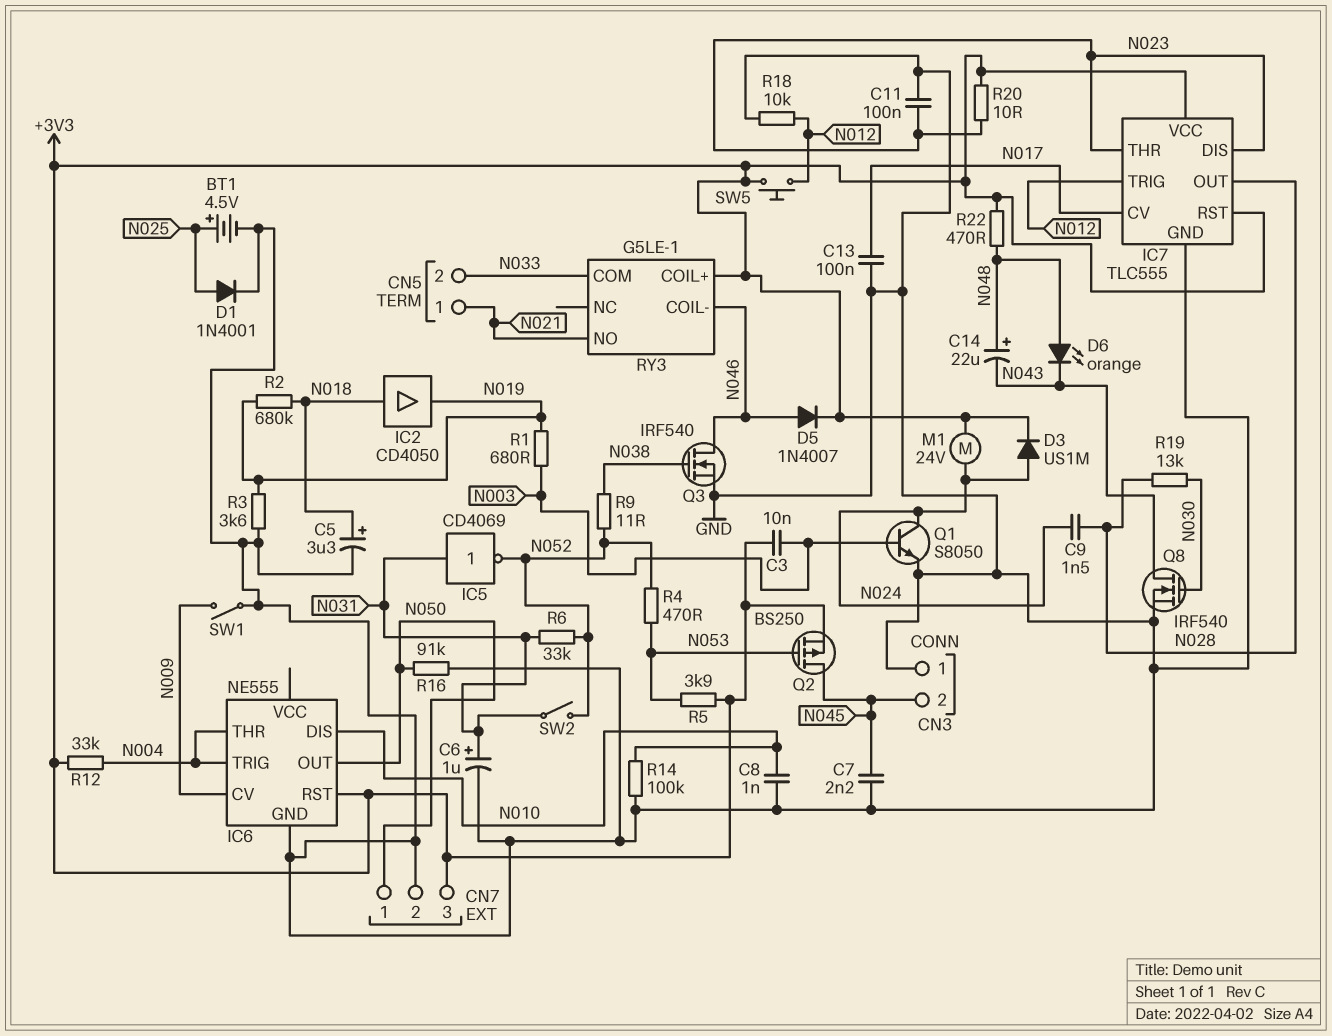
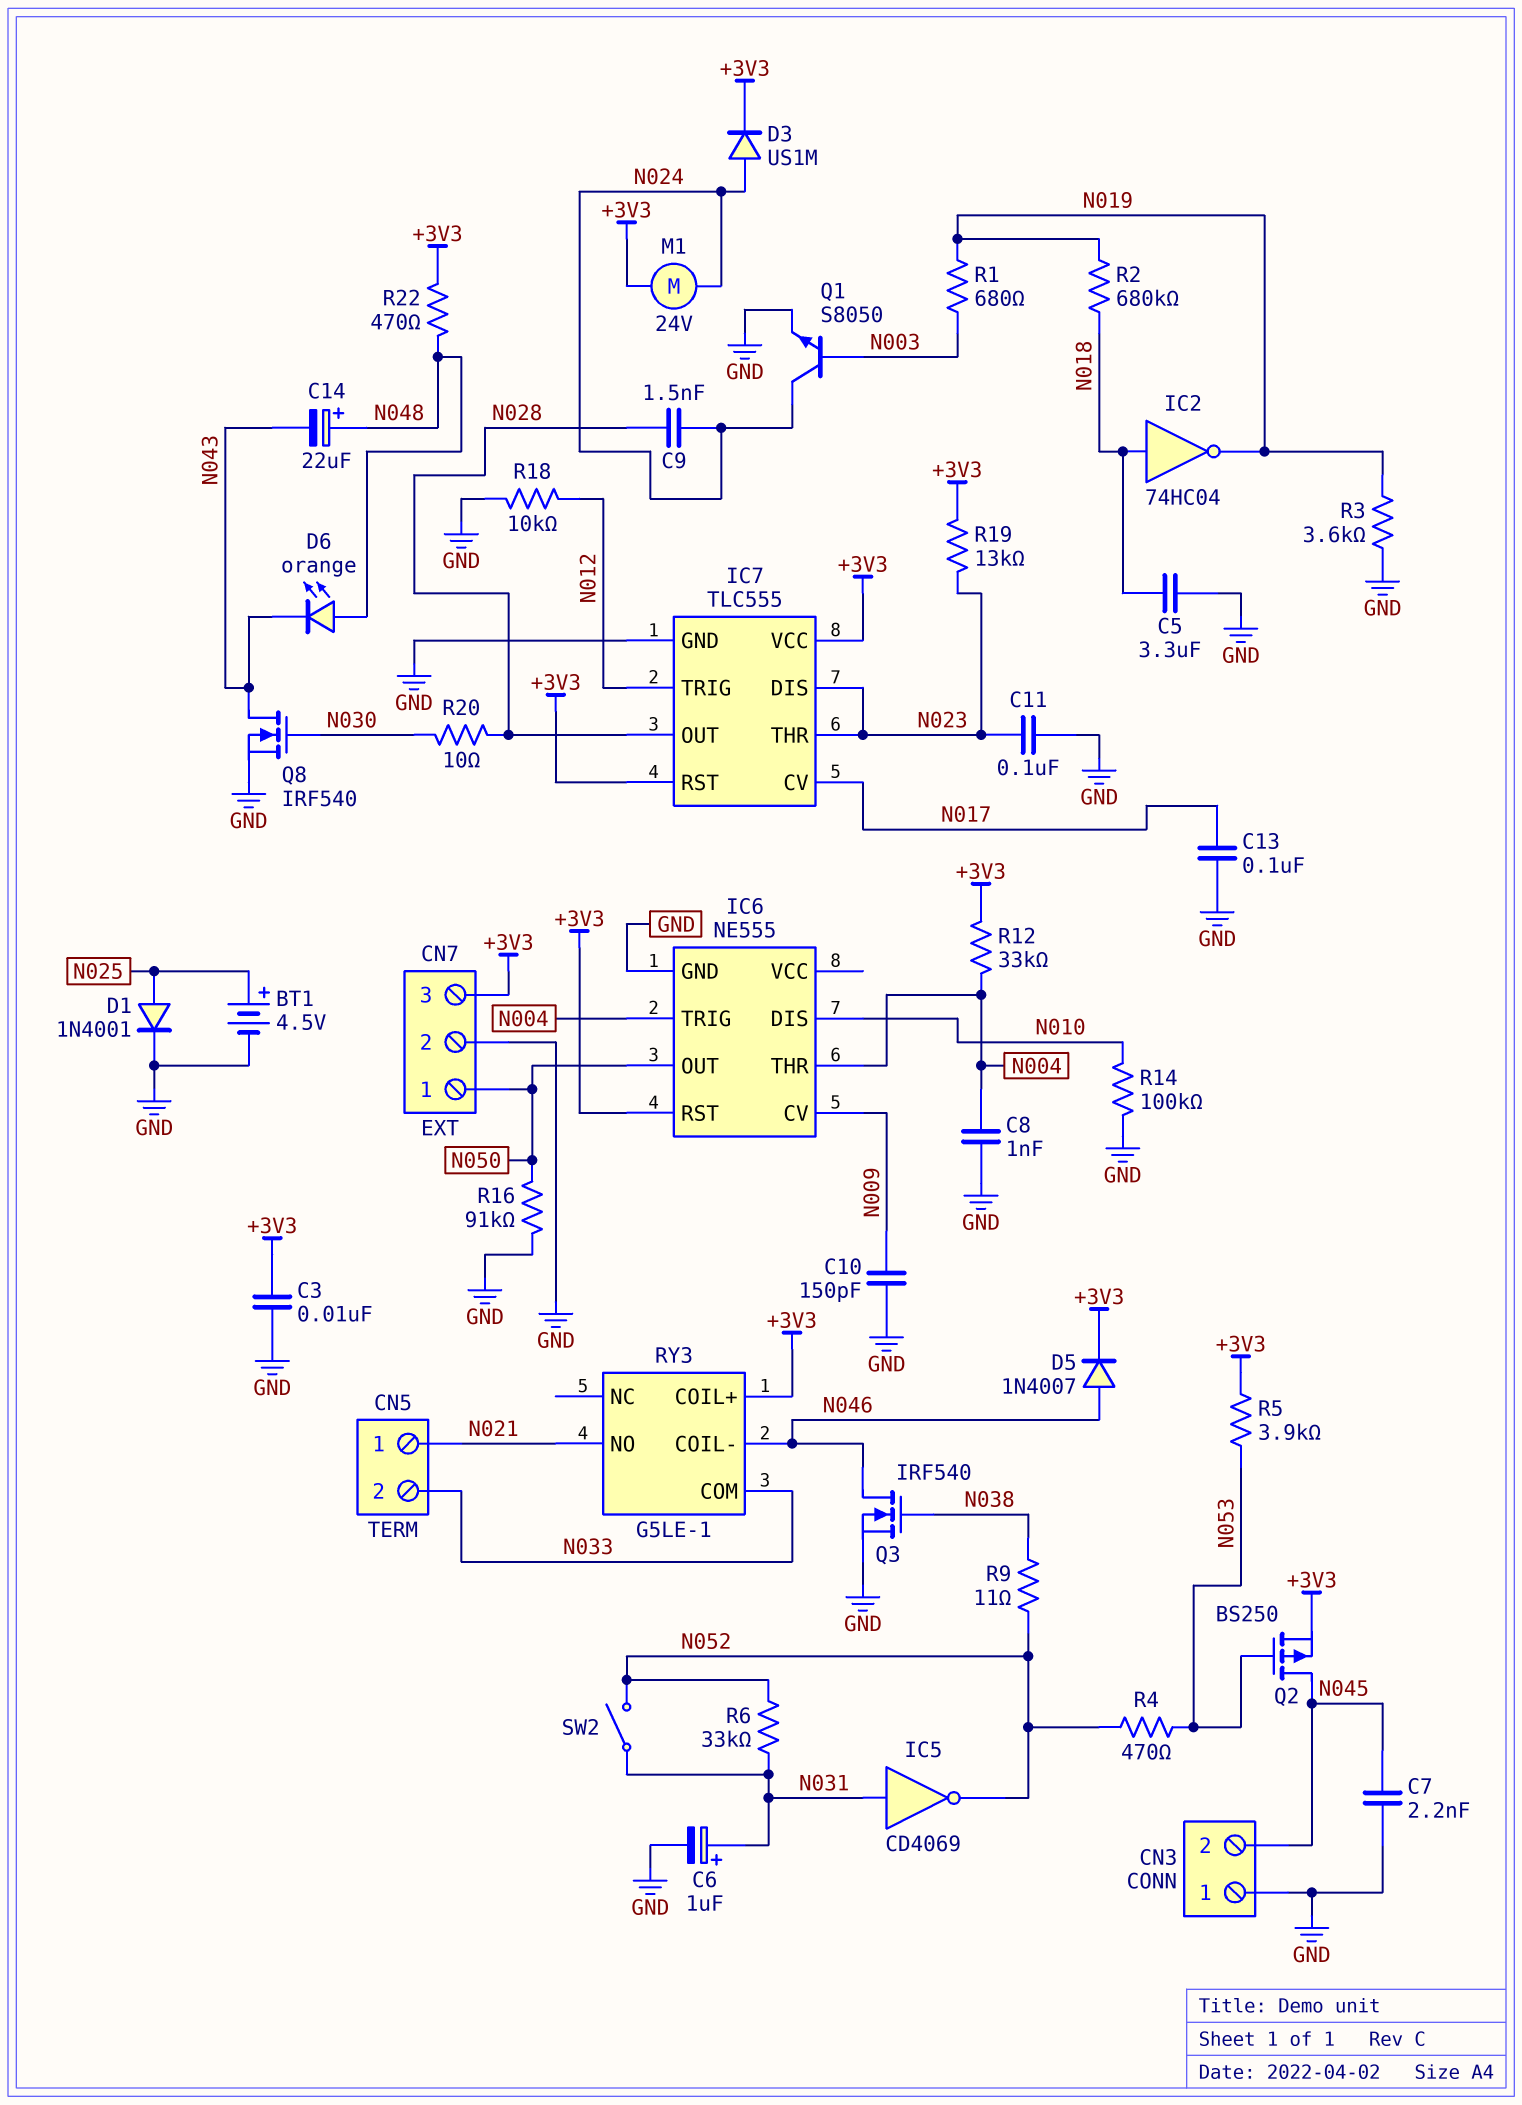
C3: 10nF (+3V3, N003) -> 10nF (+3V3, GND)
C5: 3.3uF (plus N018, minus GND) -> 3.3uF (GND, N018)
C8: 1nF (GND, N010) -> 1nF (GND, N004)
C10: none -> 150pF (GND, N009)
IC2: buffer CD4050 (in N018, out N019) -> NOT 74HC04 (in N018, out N019)
R19: 13k (N028, N030) -> 13k (+3V3, N023)
R20: 10 (+3V3, N023) -> 10 (N028, N030)
SW1: switch (GND, N009) -> none
SW5: button (+3V3, N012) -> none

